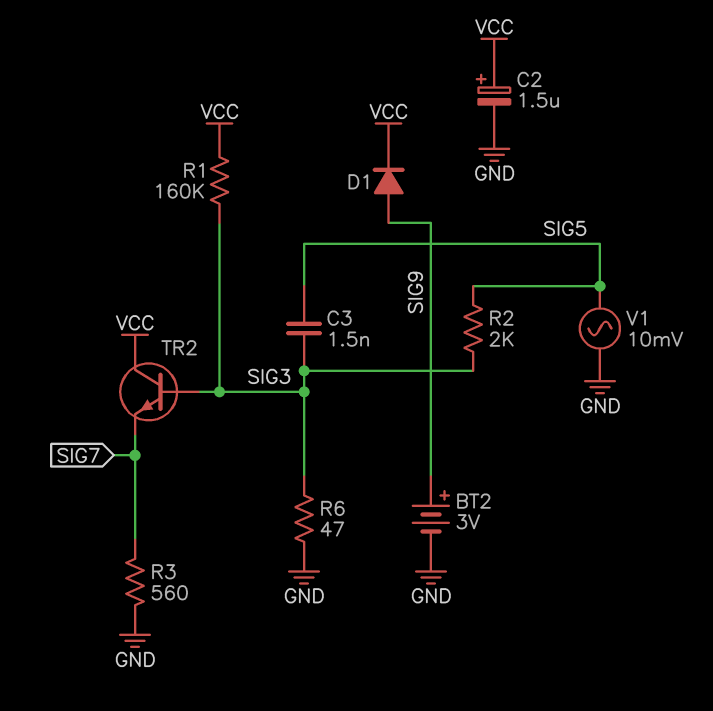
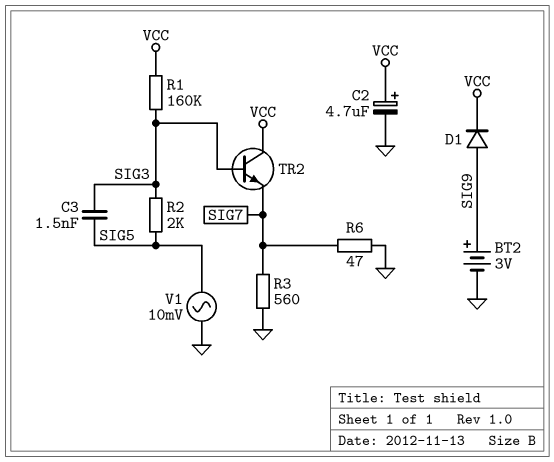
C2: 1.5uF (plus VCC, minus GND) -> 4.7uF (plus VCC, minus GND)
R6: 47 (GND, SIG3) -> 47 (GND, SIG7)

